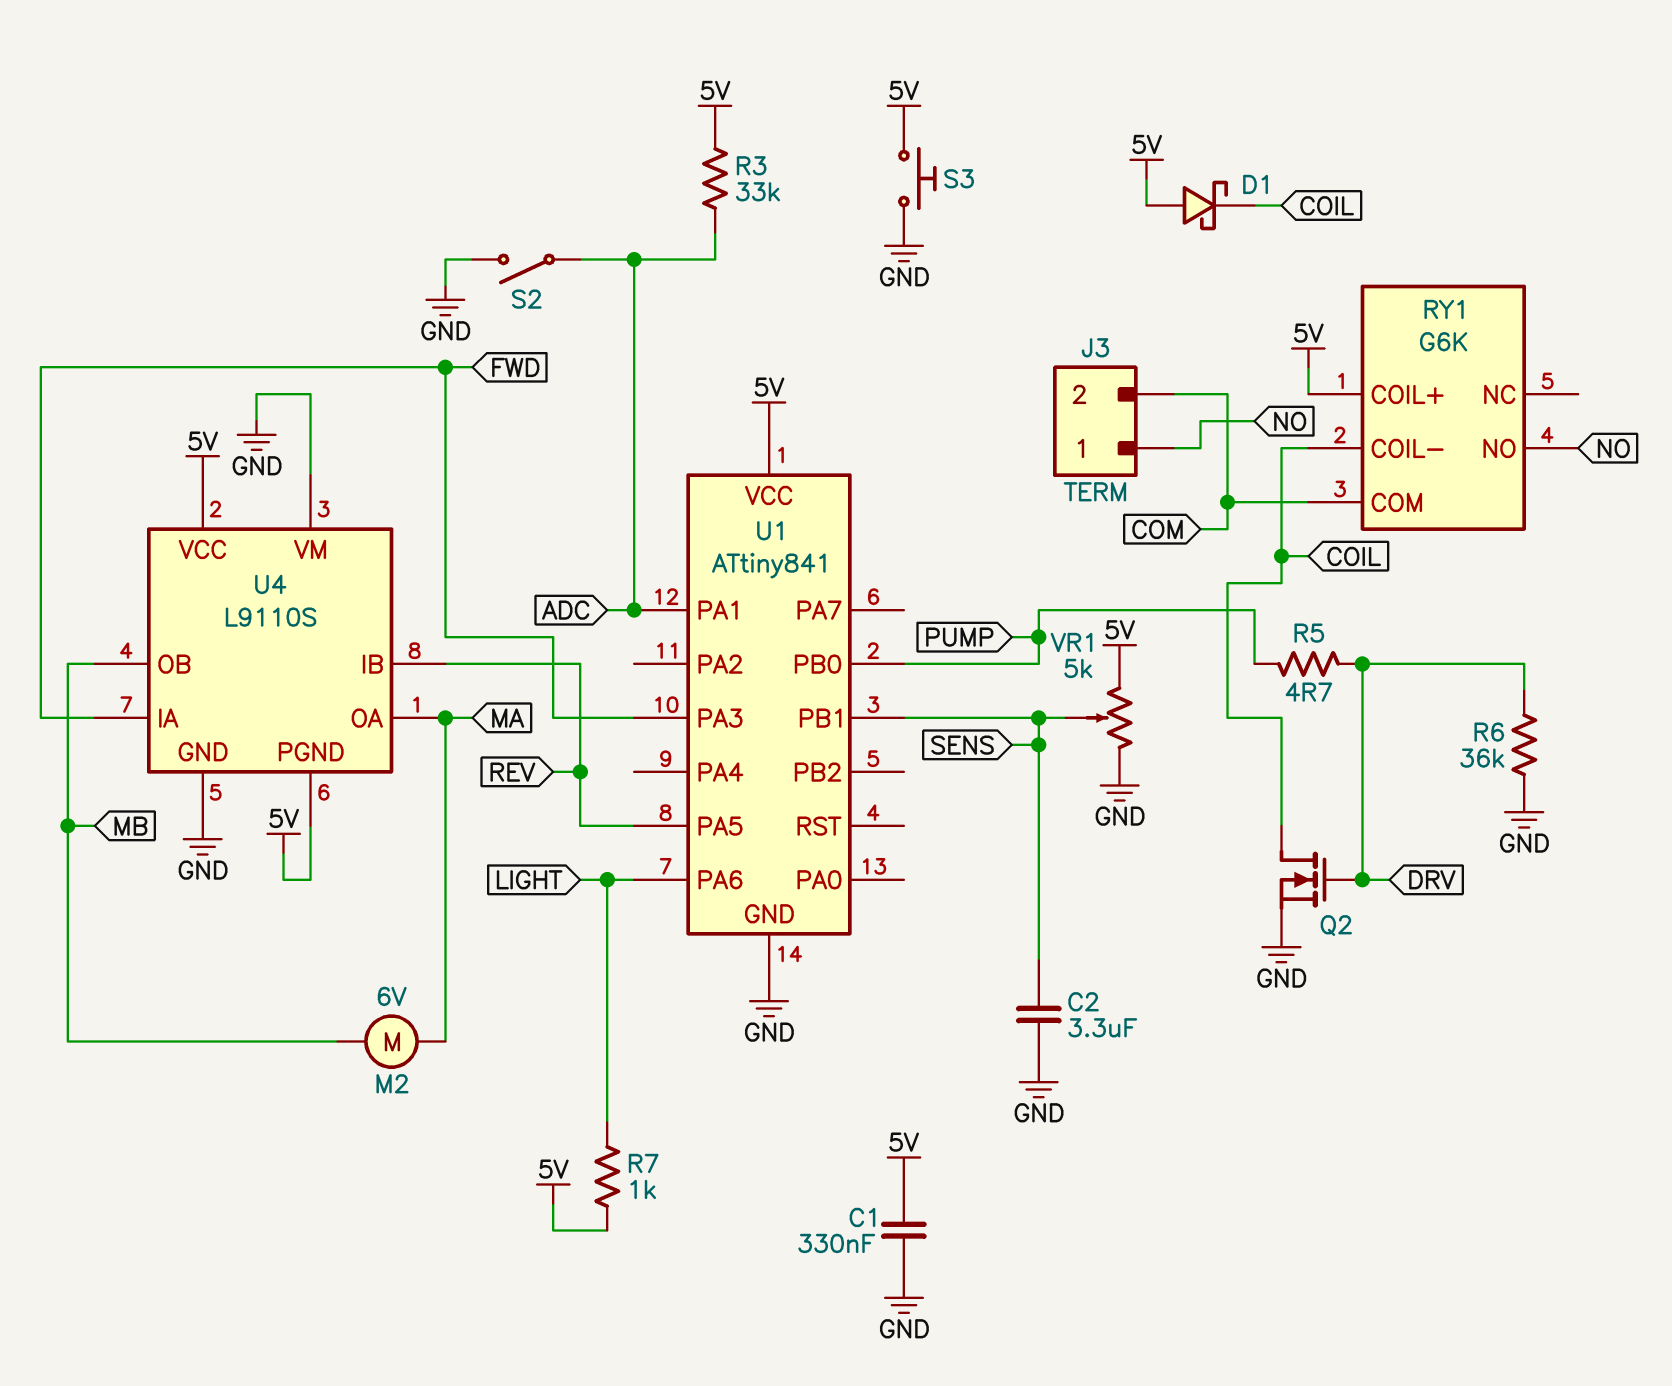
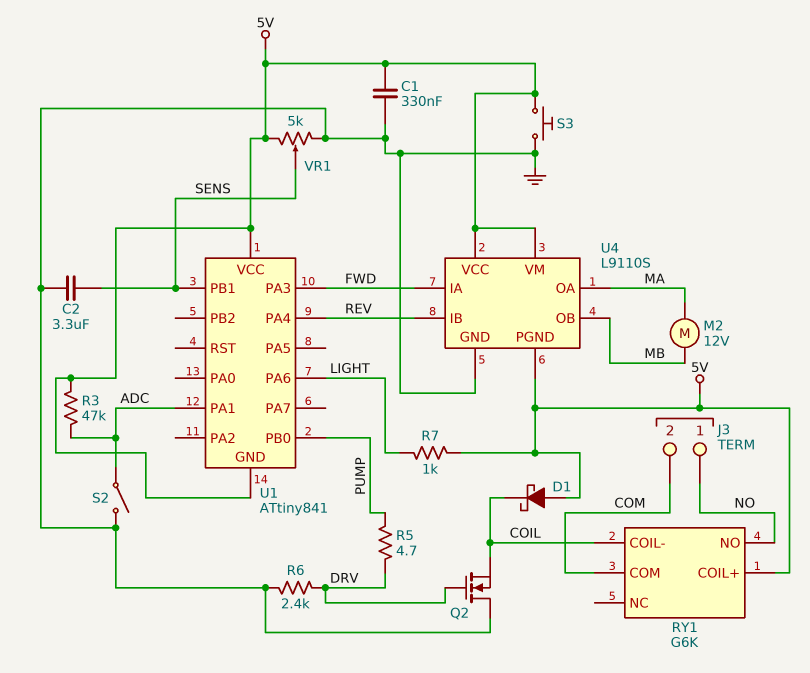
M2: motor 6V (MA, MB) -> motor 12V (MA, MB)
Q2: NMOS (G DRV, D COIL, S GND) -> NMOS (G DRV, D GND, S COIL)
R3: 33k (5V, ADC) -> 47k (5V, ADC)
R6: 36k (DRV, GND) -> 2.4k (DRV, GND)
U1 pin GND: GND -> 5V
U1 pin PA4: none -> REV
U1 pin PA5: REV -> none
U4 pin VM: GND -> 5V

